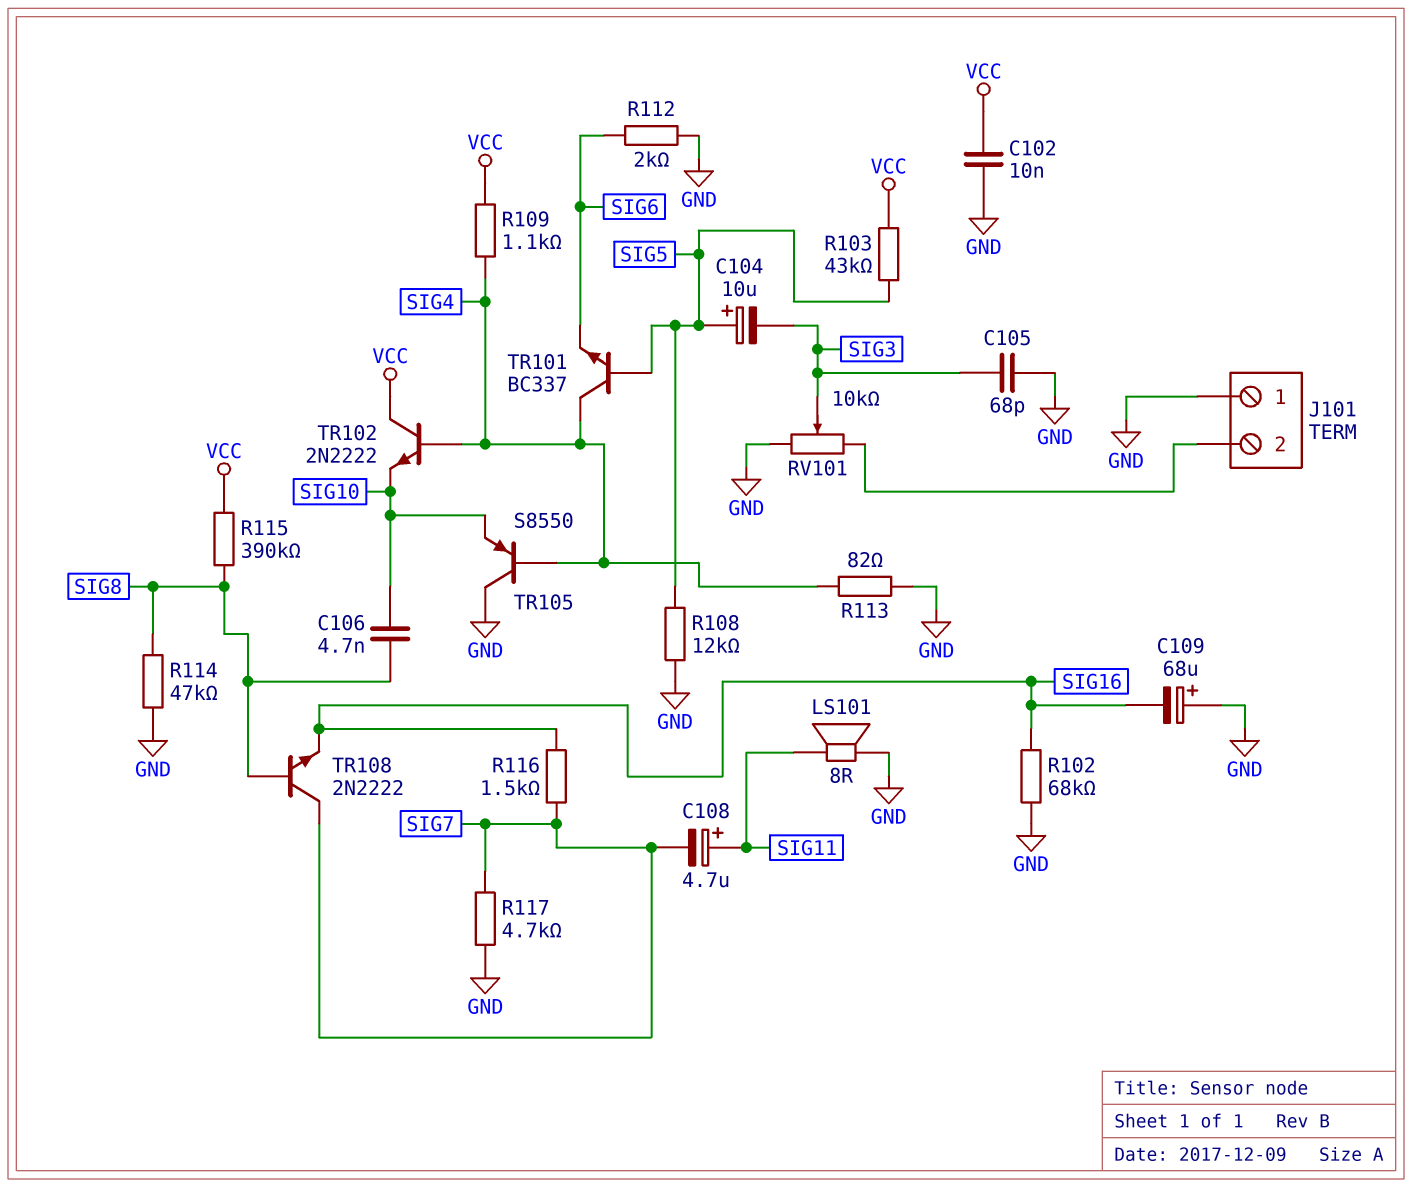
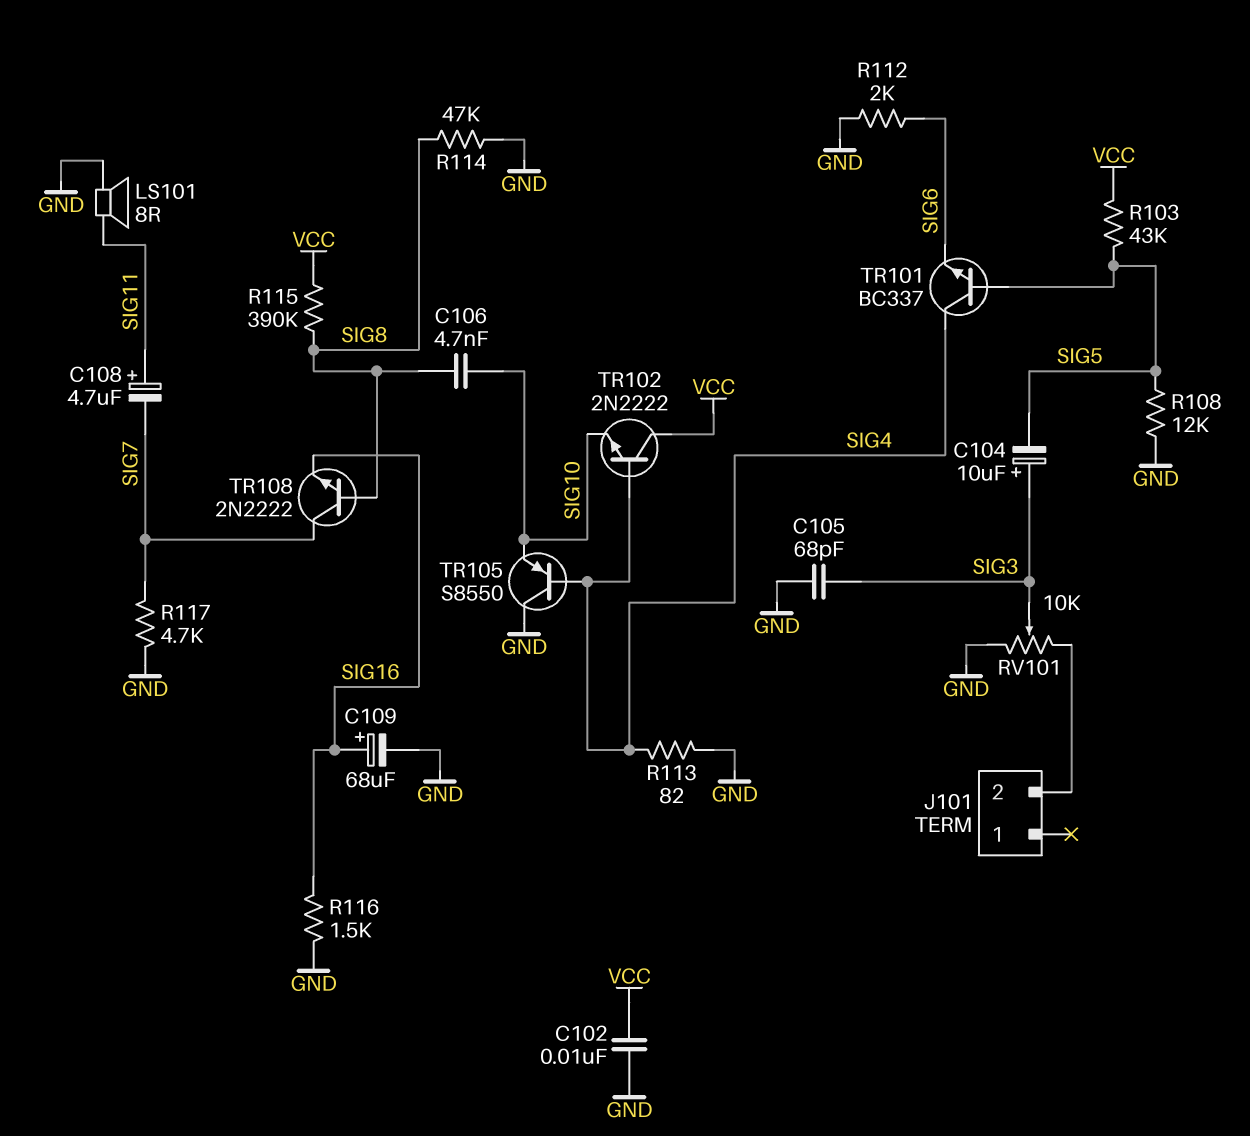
C104: 10uF (plus SIG5, minus SIG3) -> 10uF (plus SIG3, minus SIG5)
C109: 68uF (plus GND, minus SIG16) -> 68uF (plus SIG16, minus GND)
J101 pin 1: GND -> none
R102: 68k (GND, SIG16) -> none
R109: 1.1k (SIG4, VCC) -> none
R116: 1.5k (SIG7, SIG16) -> 1.5k (GND, SIG16)

